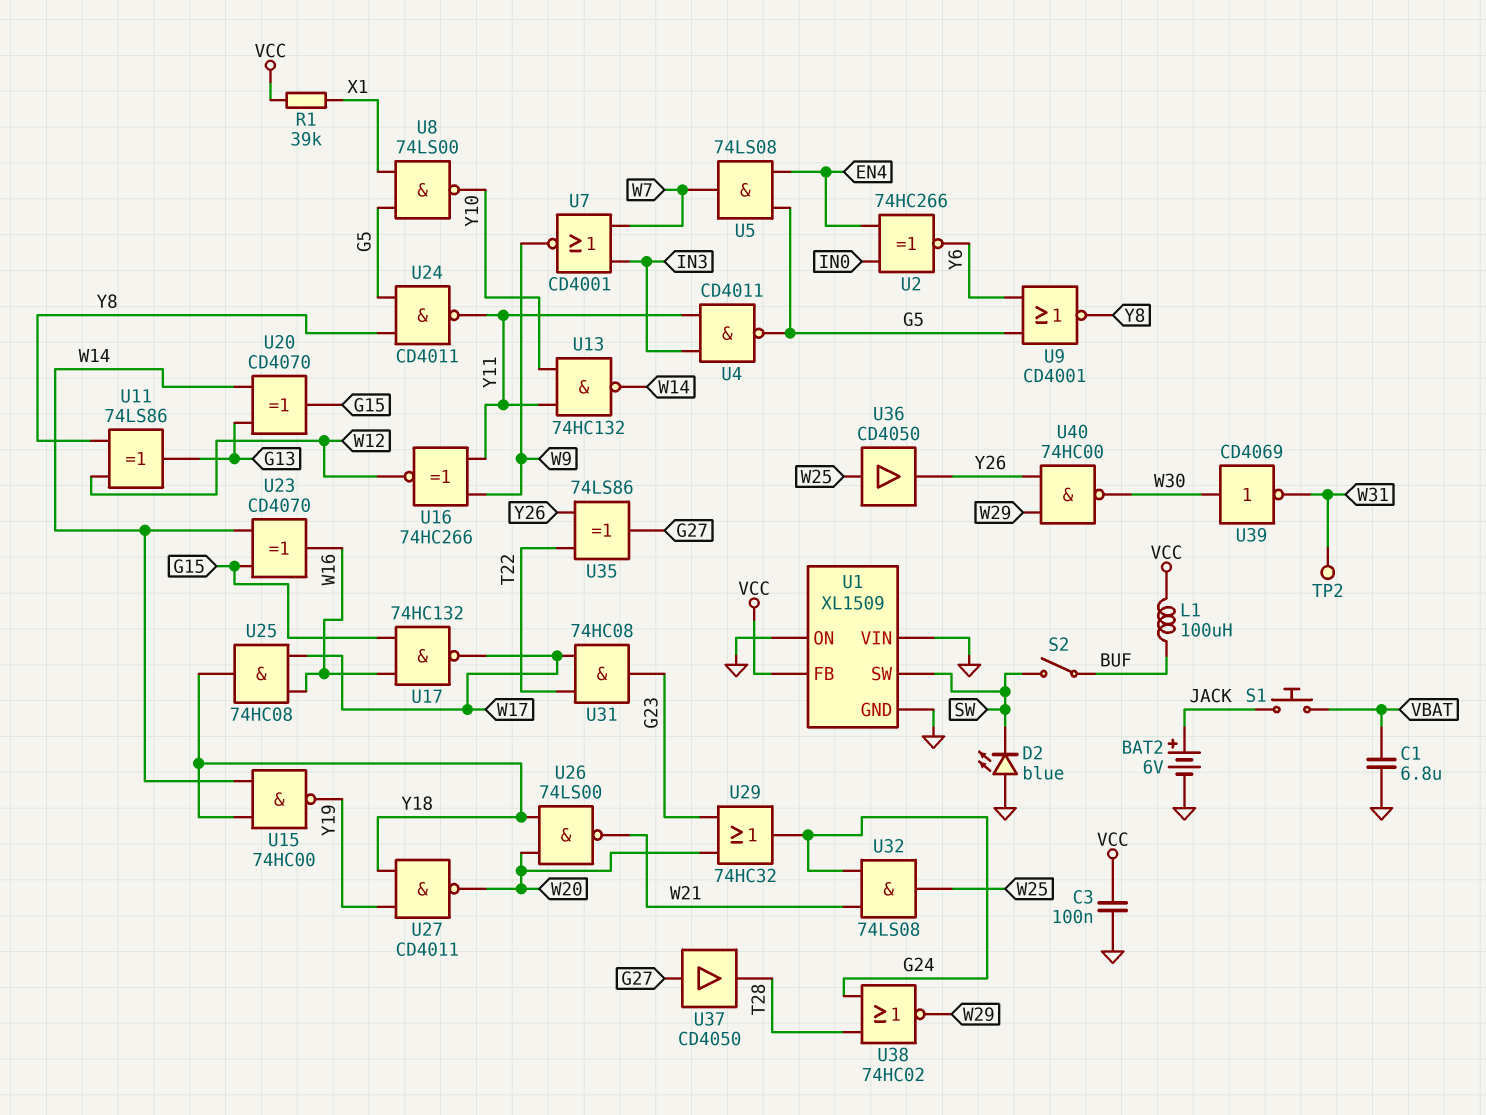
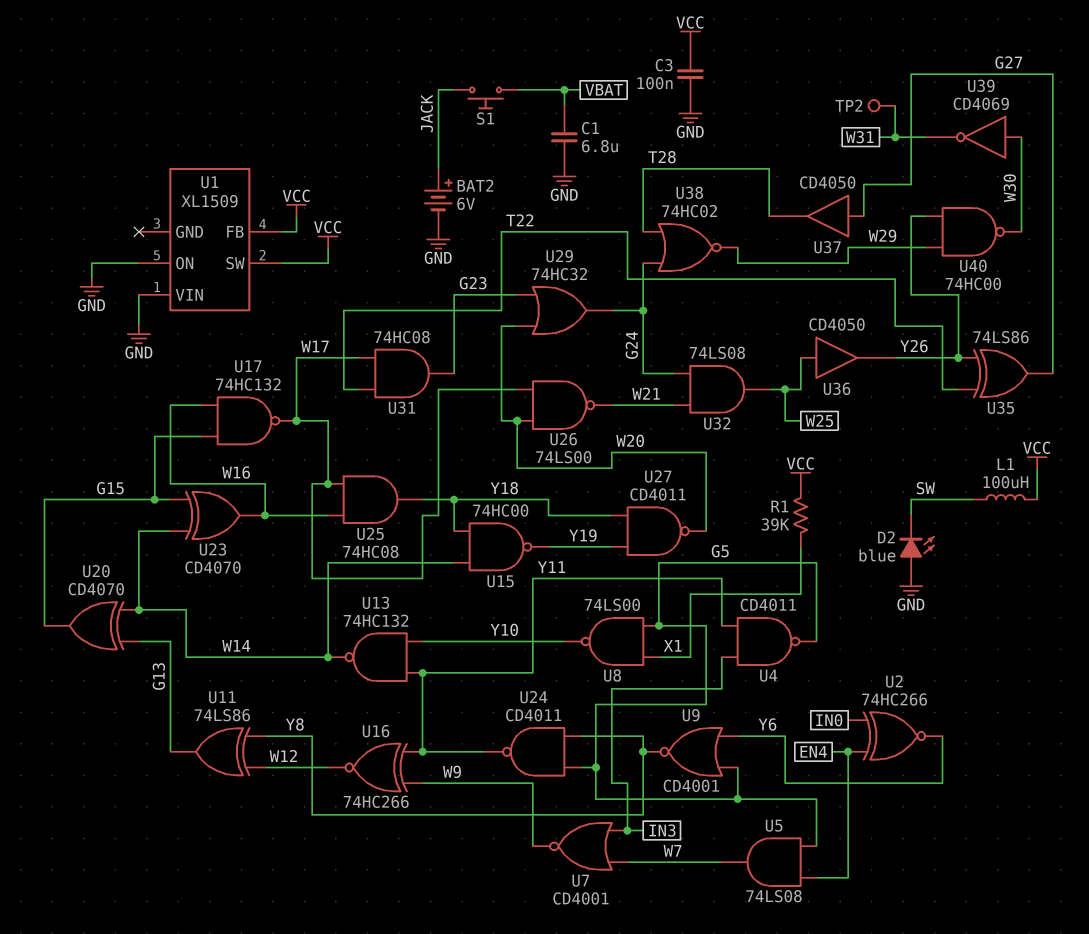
L1: 100uH (BUF, VCC) -> 100uH (SW, VCC)
S2: switch (BUF, SW) -> none
U1 pin GND: GND -> none
U1 pin SW: SW -> VCC
U26: NAND 74LS00 (in W20, in Y18, out W21) -> NAND 74LS00 (in W17, in W20, out W21)

